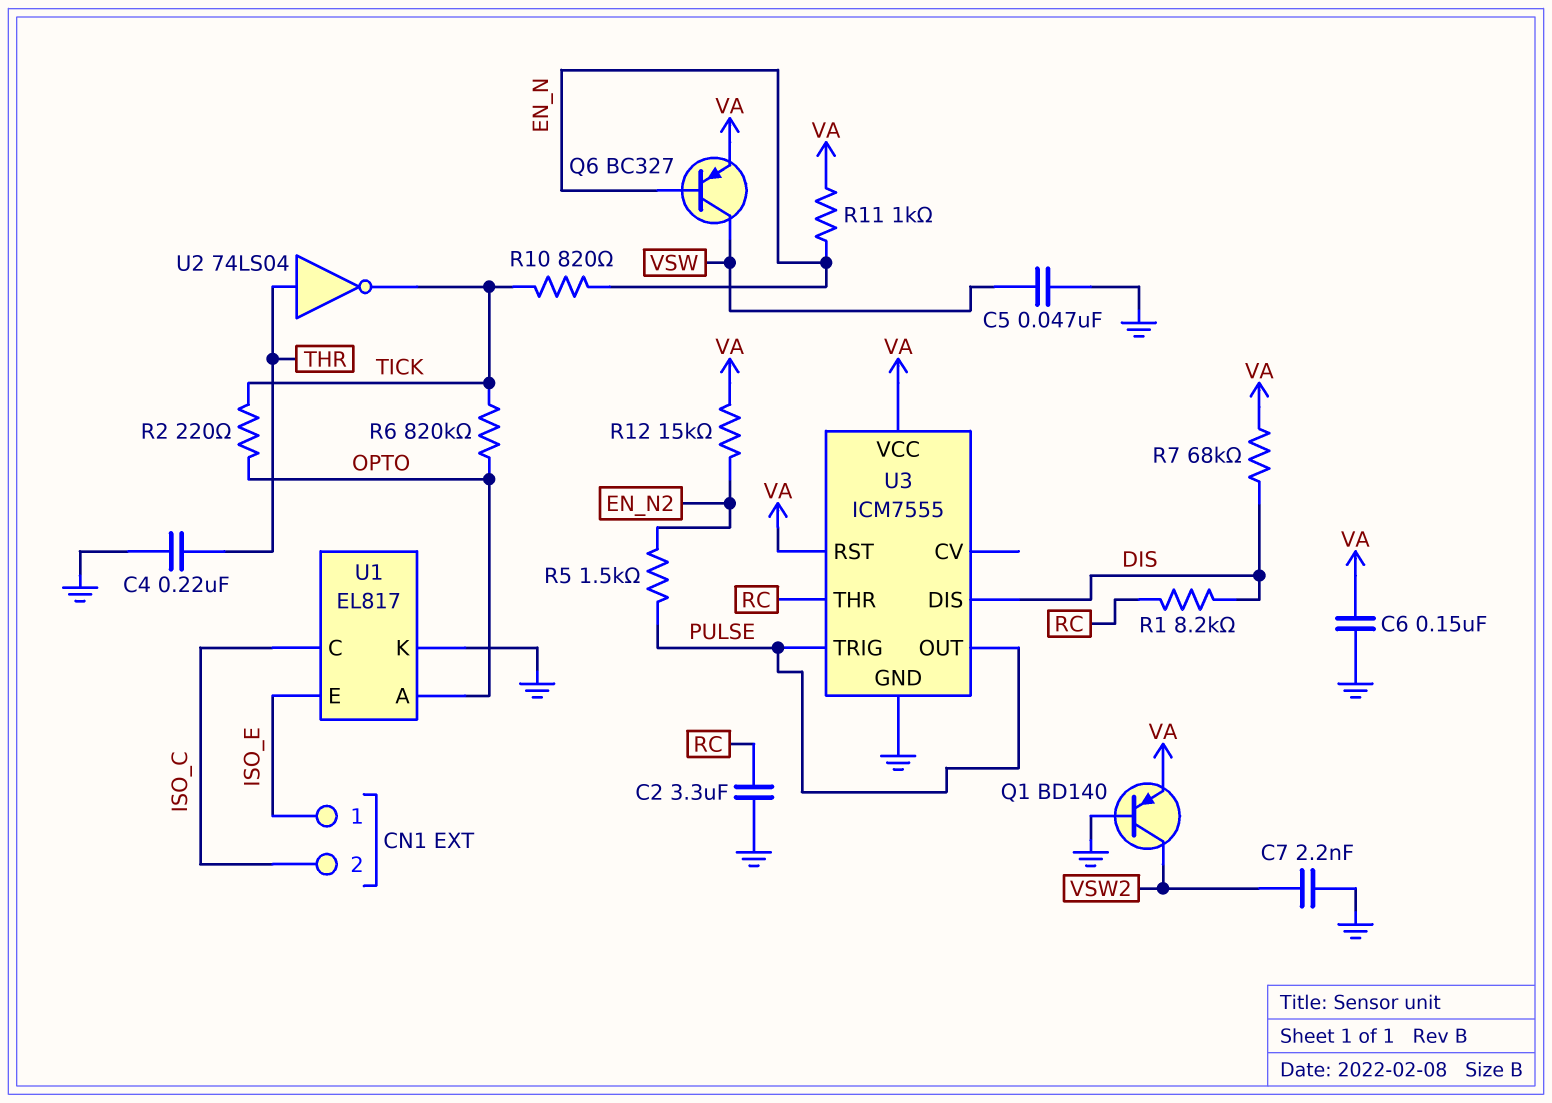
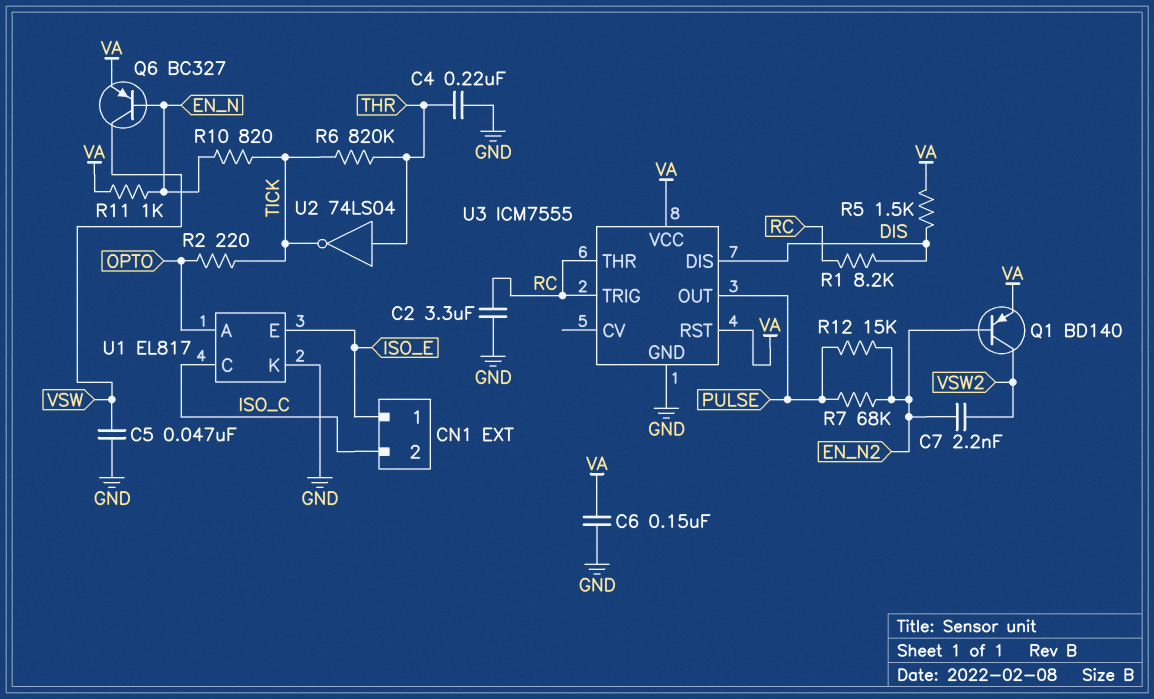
C7: 2.2nF (GND, VSW2) -> 2.2nF (EN_N2, VSW2)
Q1: PNP BD140 (B GND, C VSW2, E VA) -> PNP BD140 (B EN_N2, C VSW2, E VA)
R5: 1.5k (EN_N2, PULSE) -> 1.5k (DIS, VA)
R6: 820k (OPTO, TICK) -> 820k (THR, TICK)
R7: 68k (DIS, VA) -> 68k (EN_N2, PULSE)
R12: 15k (EN_N2, VA) -> 15k (EN_N2, PULSE)
U3 pin TRIG: PULSE -> RC

